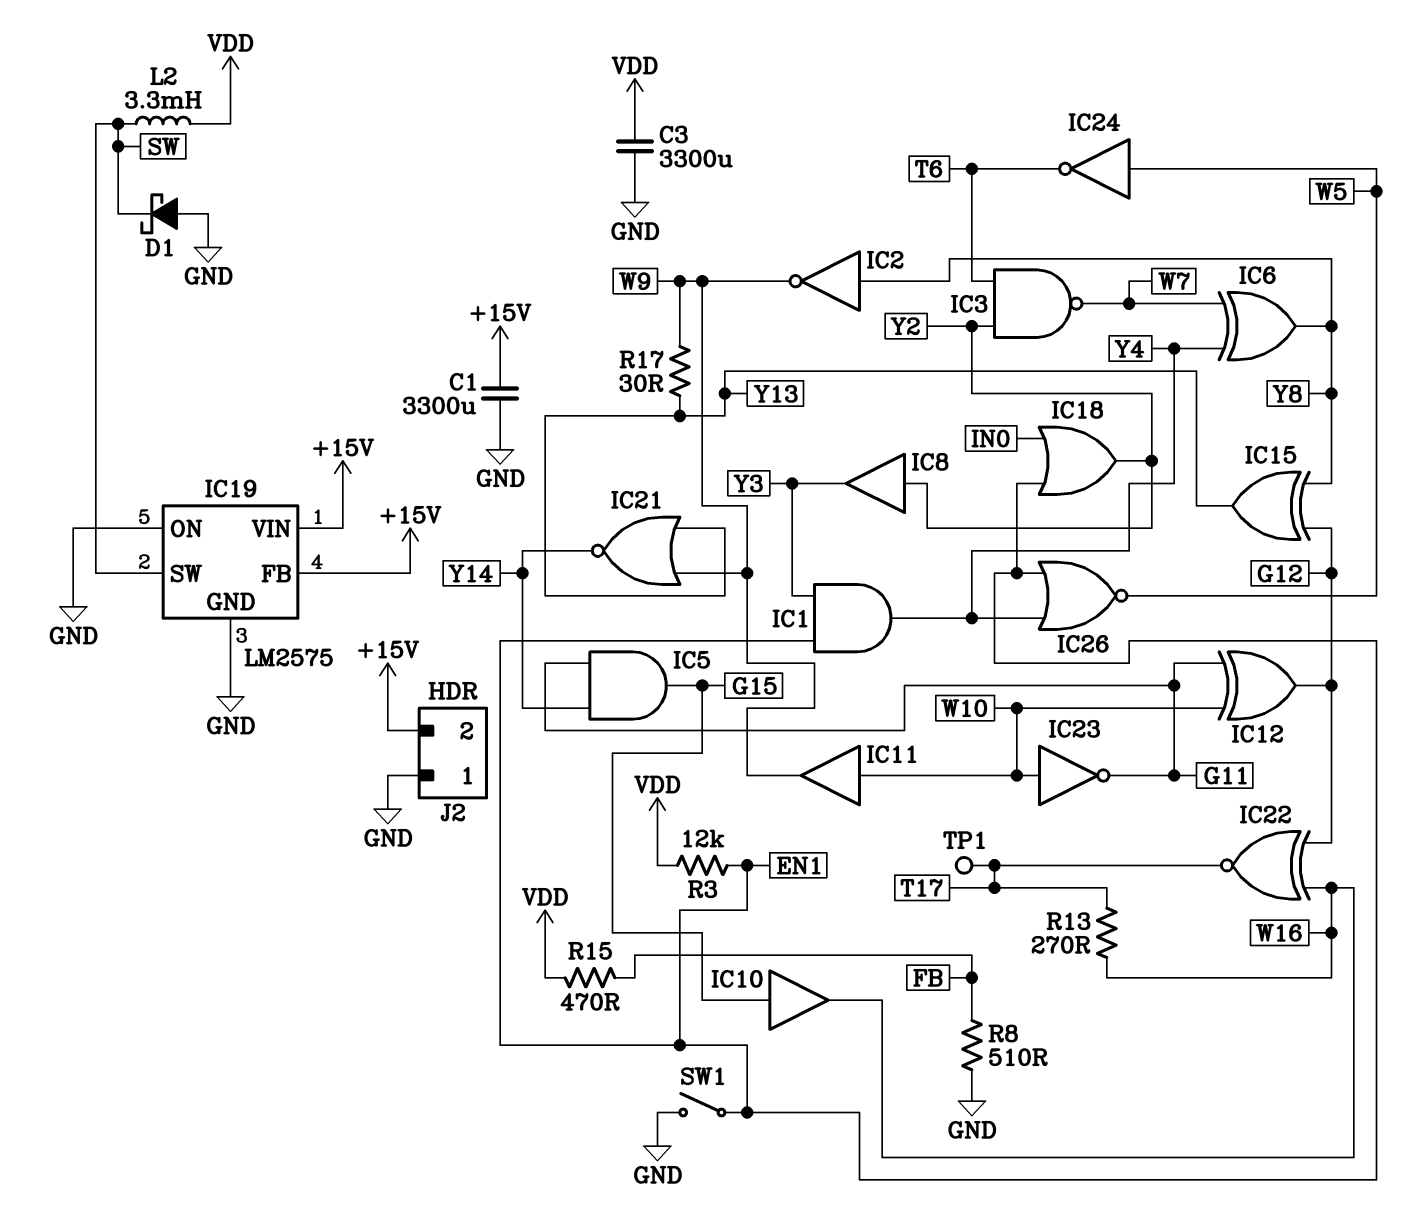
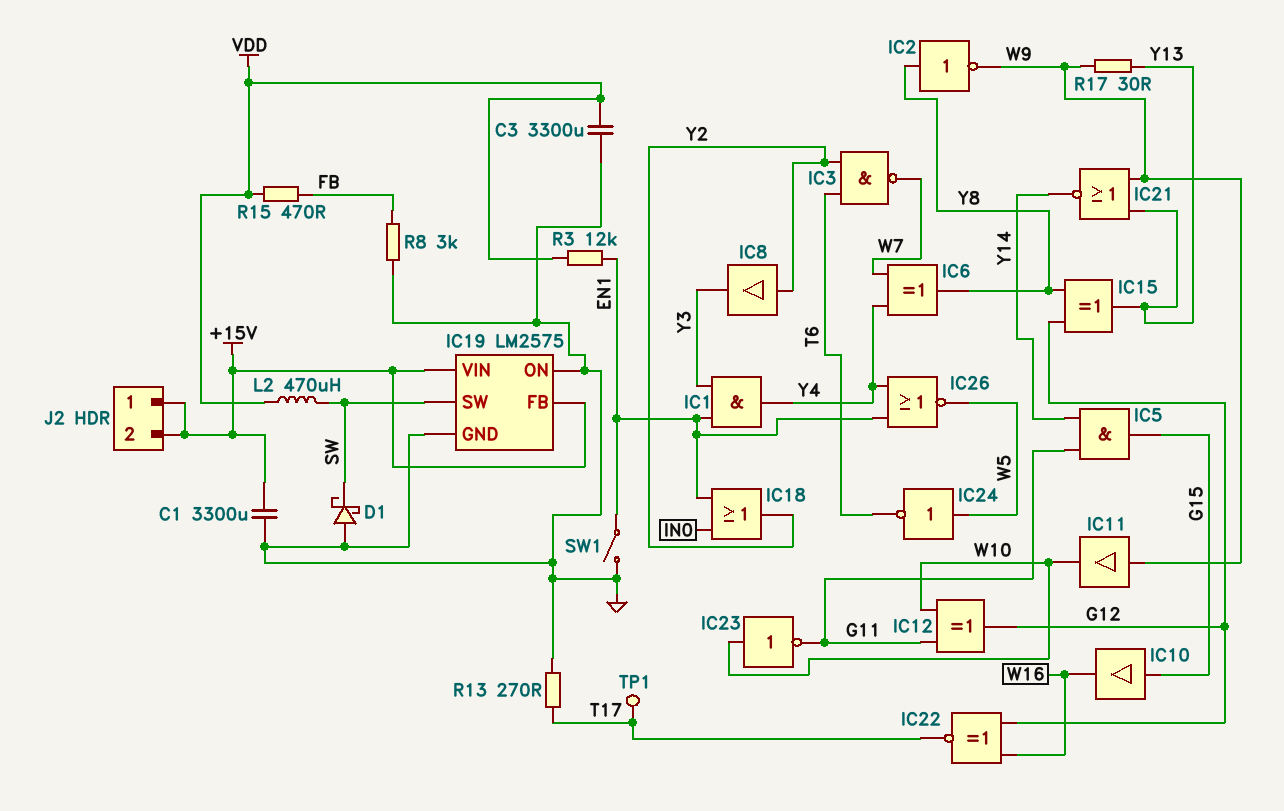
IC11: buffer (in W10, out W9) -> buffer (in W9, out W10)
J2 pin 1: GND -> +15V
L2: 3.3mH (SW, VDD) -> 470uH (SW, VDD)
R8: 510 (FB, GND) -> 3k (FB, GND)
R13: 270 (T17, W16) -> 270 (GND, T17)

